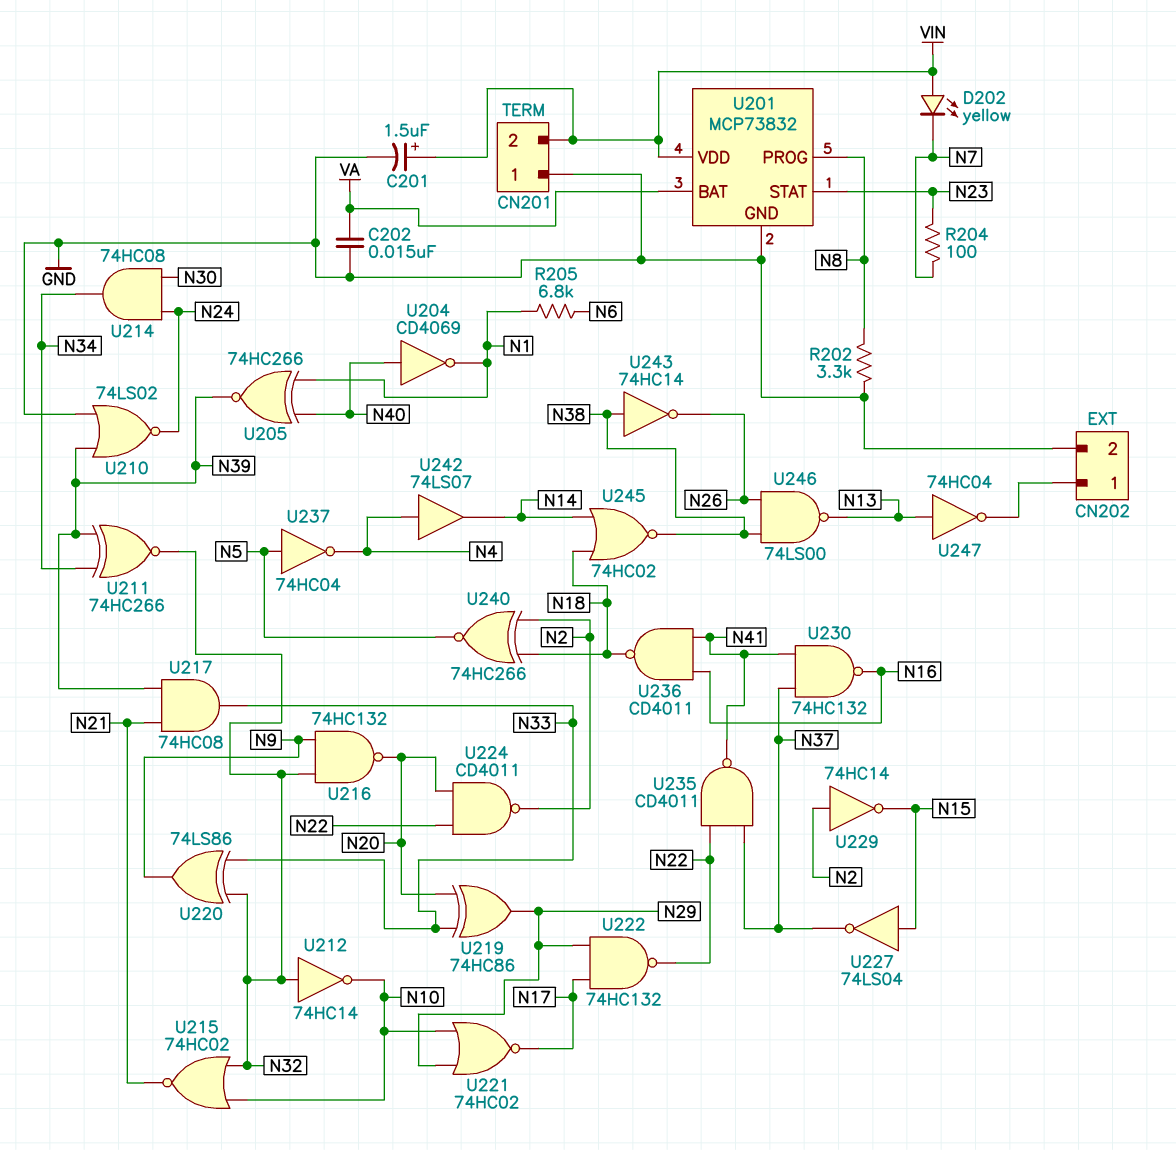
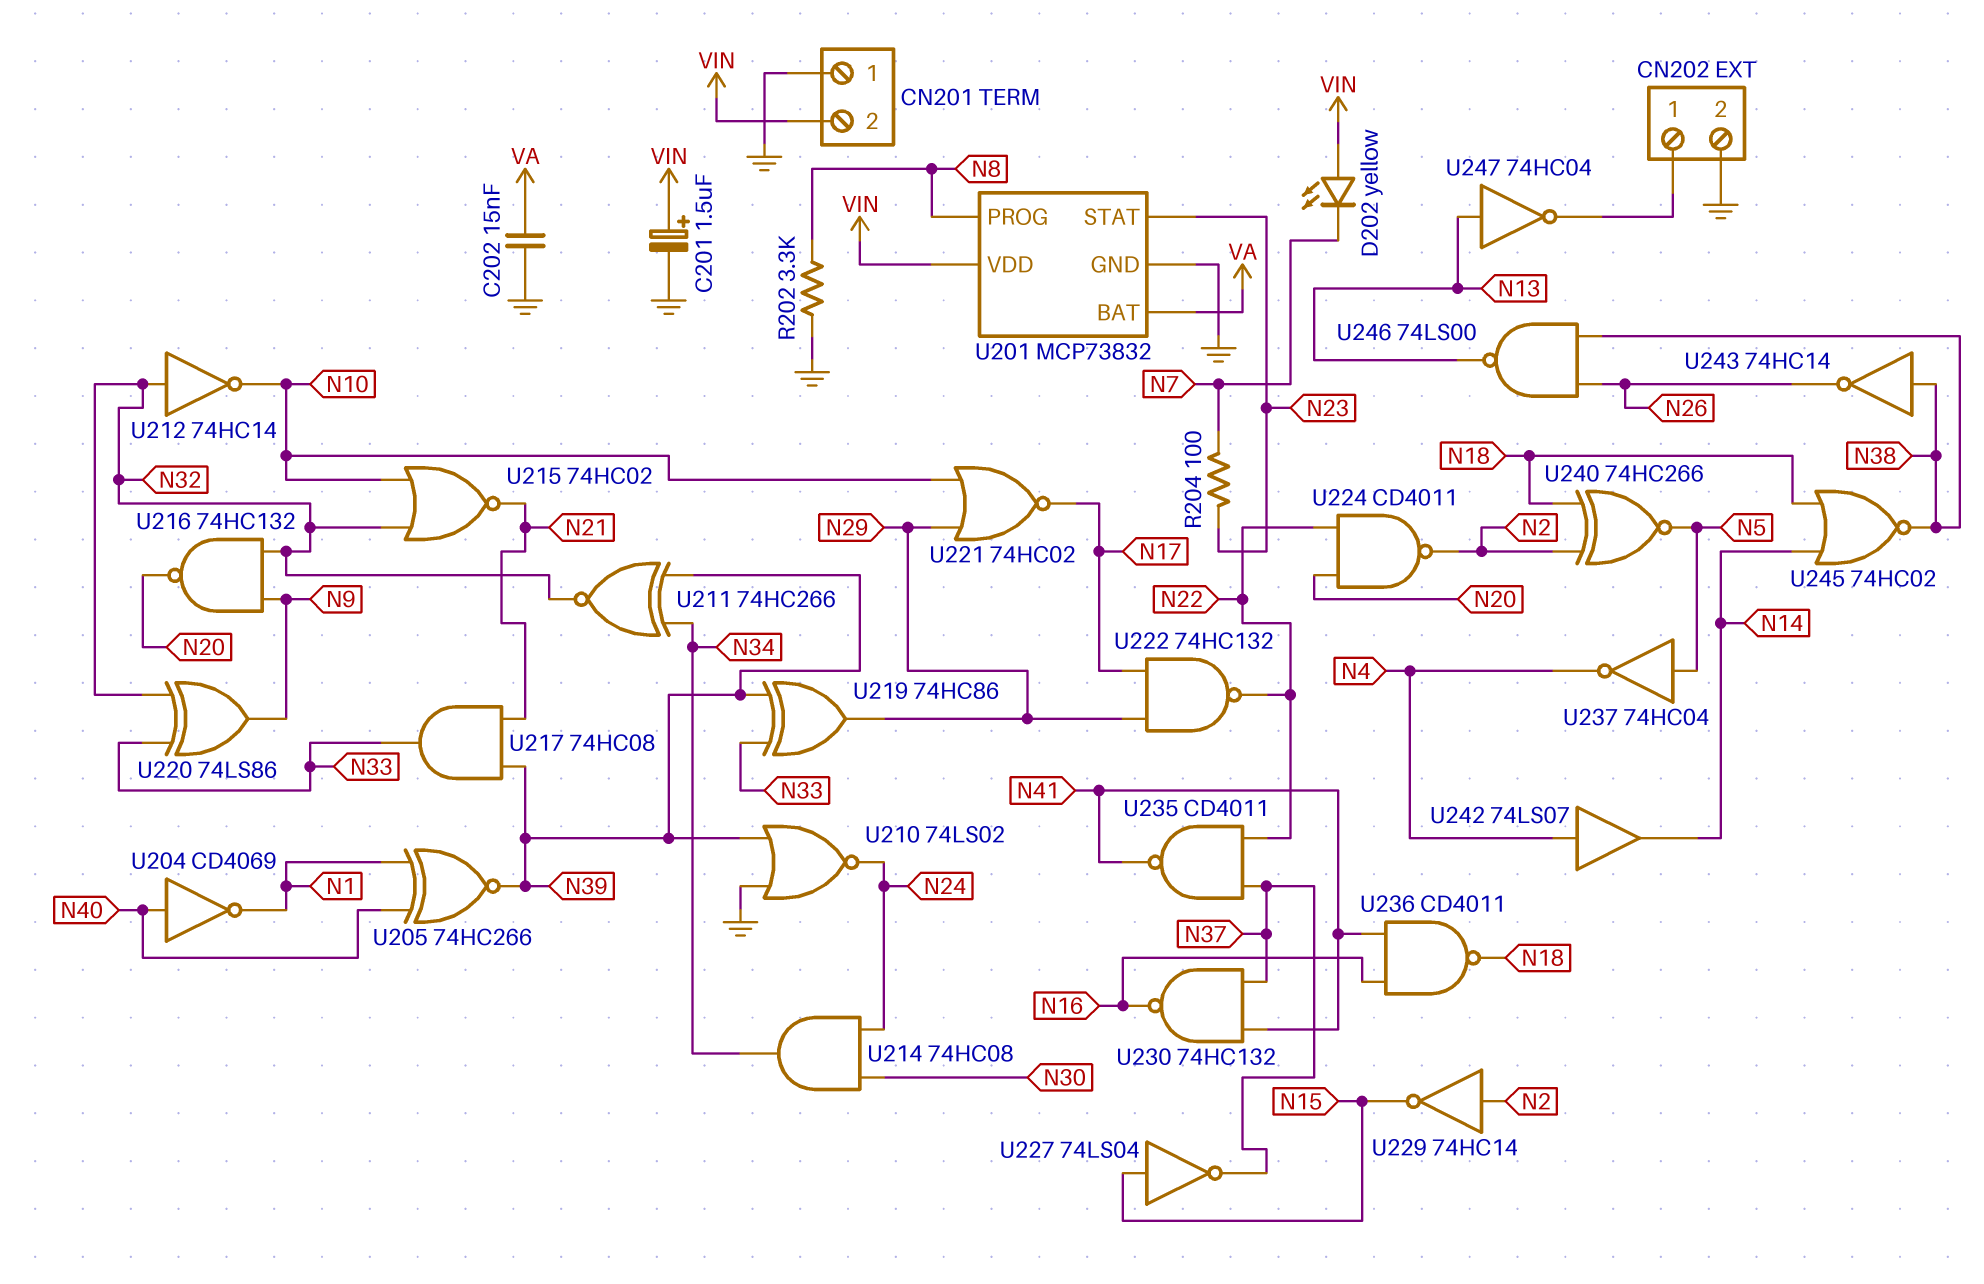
R205: 6.8k (N1, N6) -> none
U219: XOR 74HC86 (in N20, in N33, out N29) -> XOR 74HC86 (in N33, in N39, out N29)

